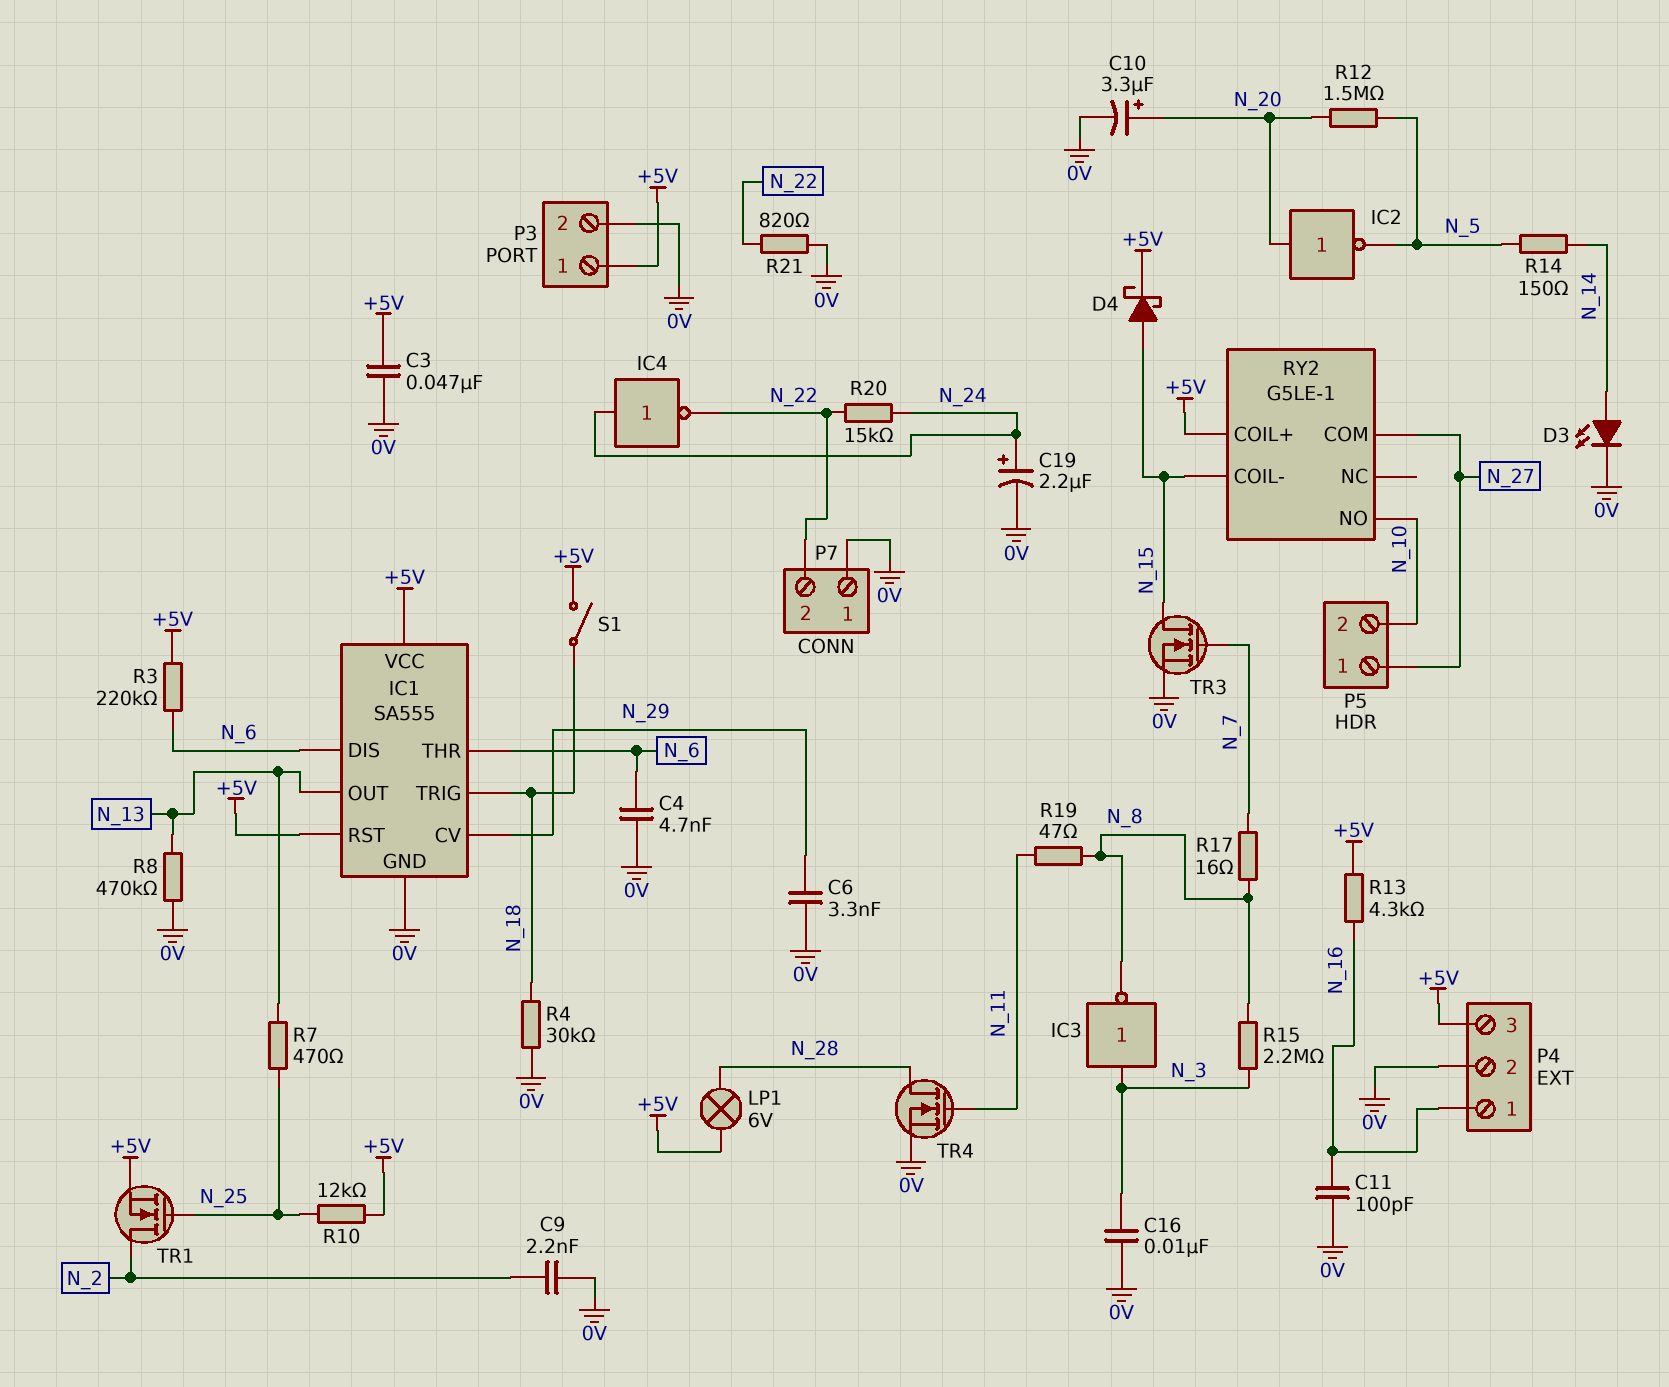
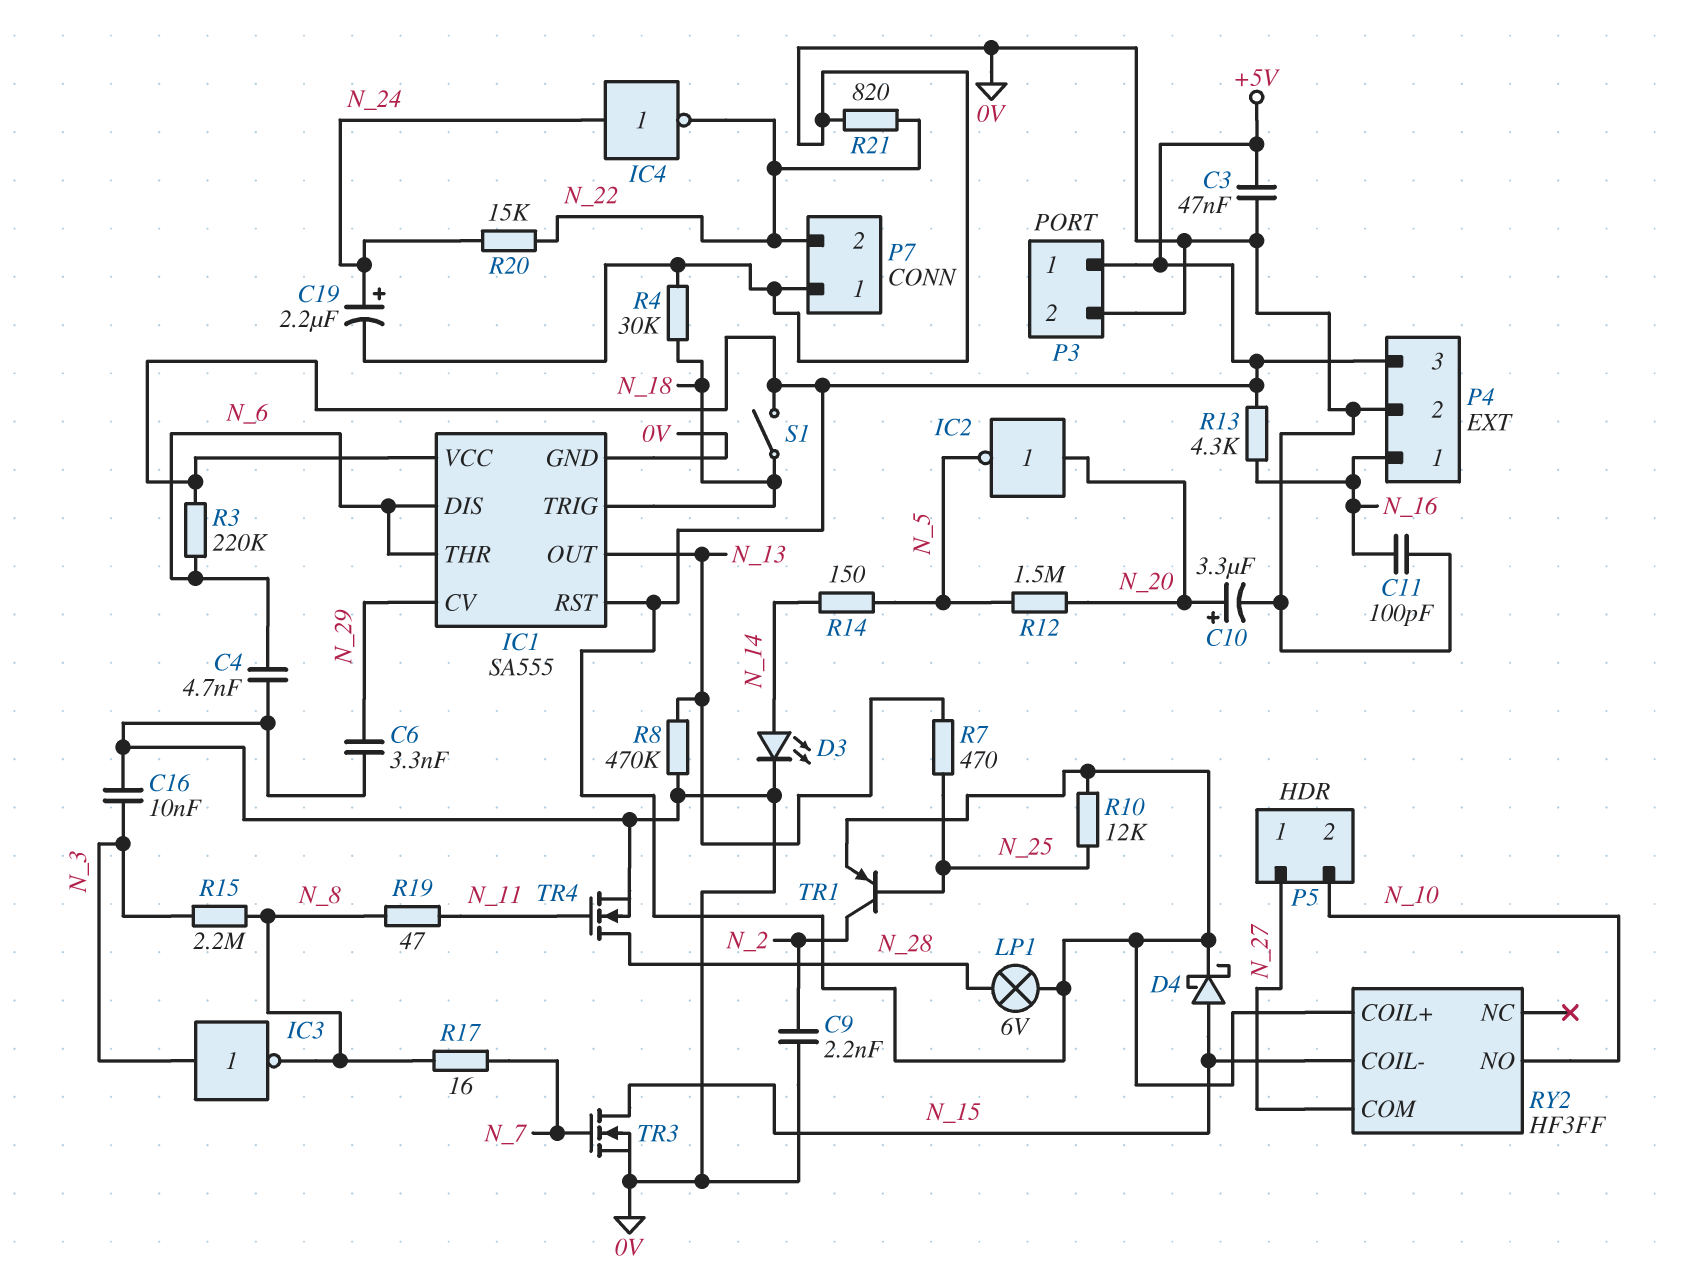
RY2: G5LE-1 -> HF3FF
TR1: NMOS (G N_25, D N_2, S +5V) -> PNP (B N_25, C N_2, E +5V)

